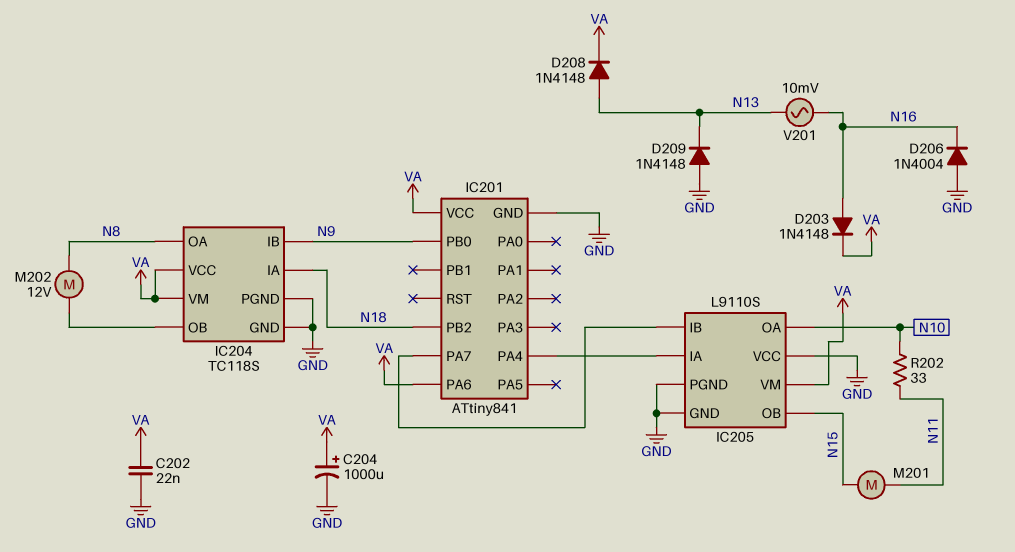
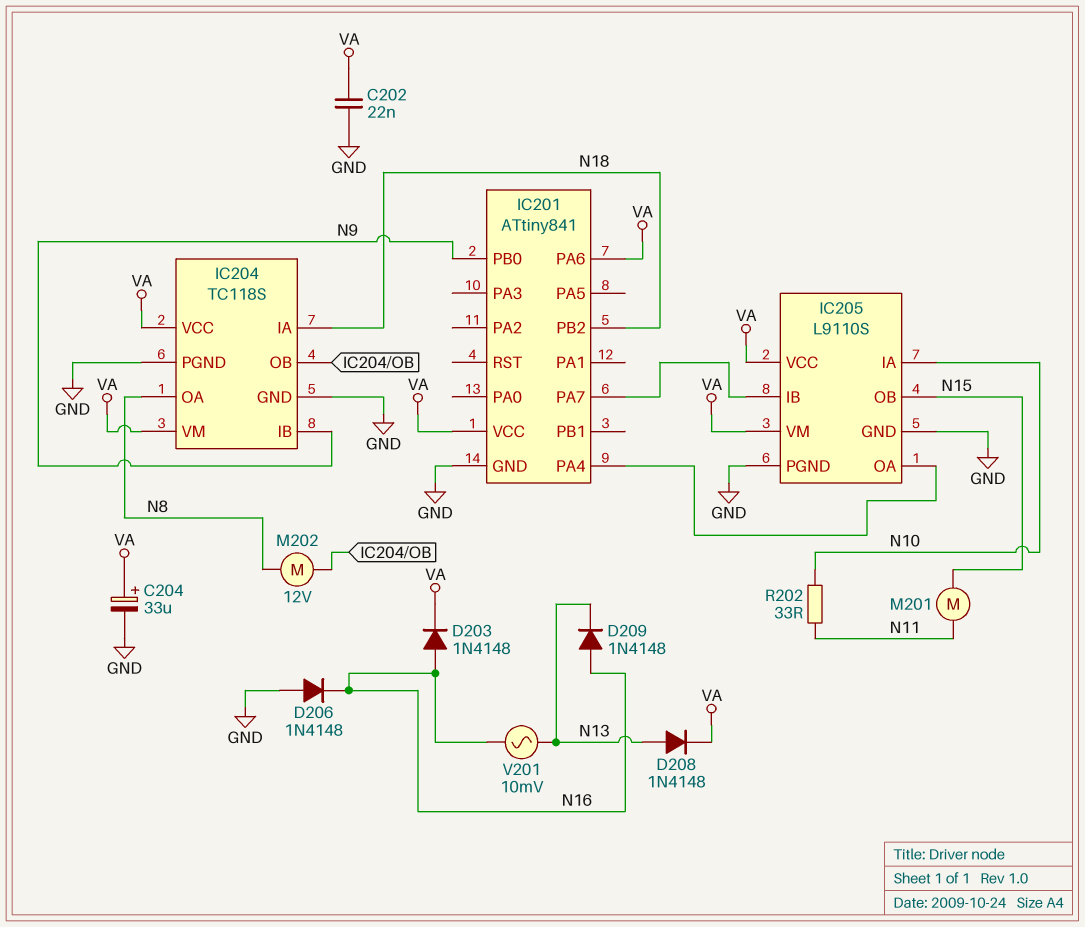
C204: 1000uF (plus VA, minus GND) -> 33uF (plus VA, minus GND)
D206: diode 1N4004 (A GND, K N16) -> diode 1N4148 (A GND, K N16)
D209: diode 1N4148 (A GND, K N13) -> diode 1N4148 (A N16, K N13)
IC205 pin IA: IC201/PA4 -> N10
IC205 pin OA: N10 -> IC201/PA4
IC205 pin VCC: GND -> VA

